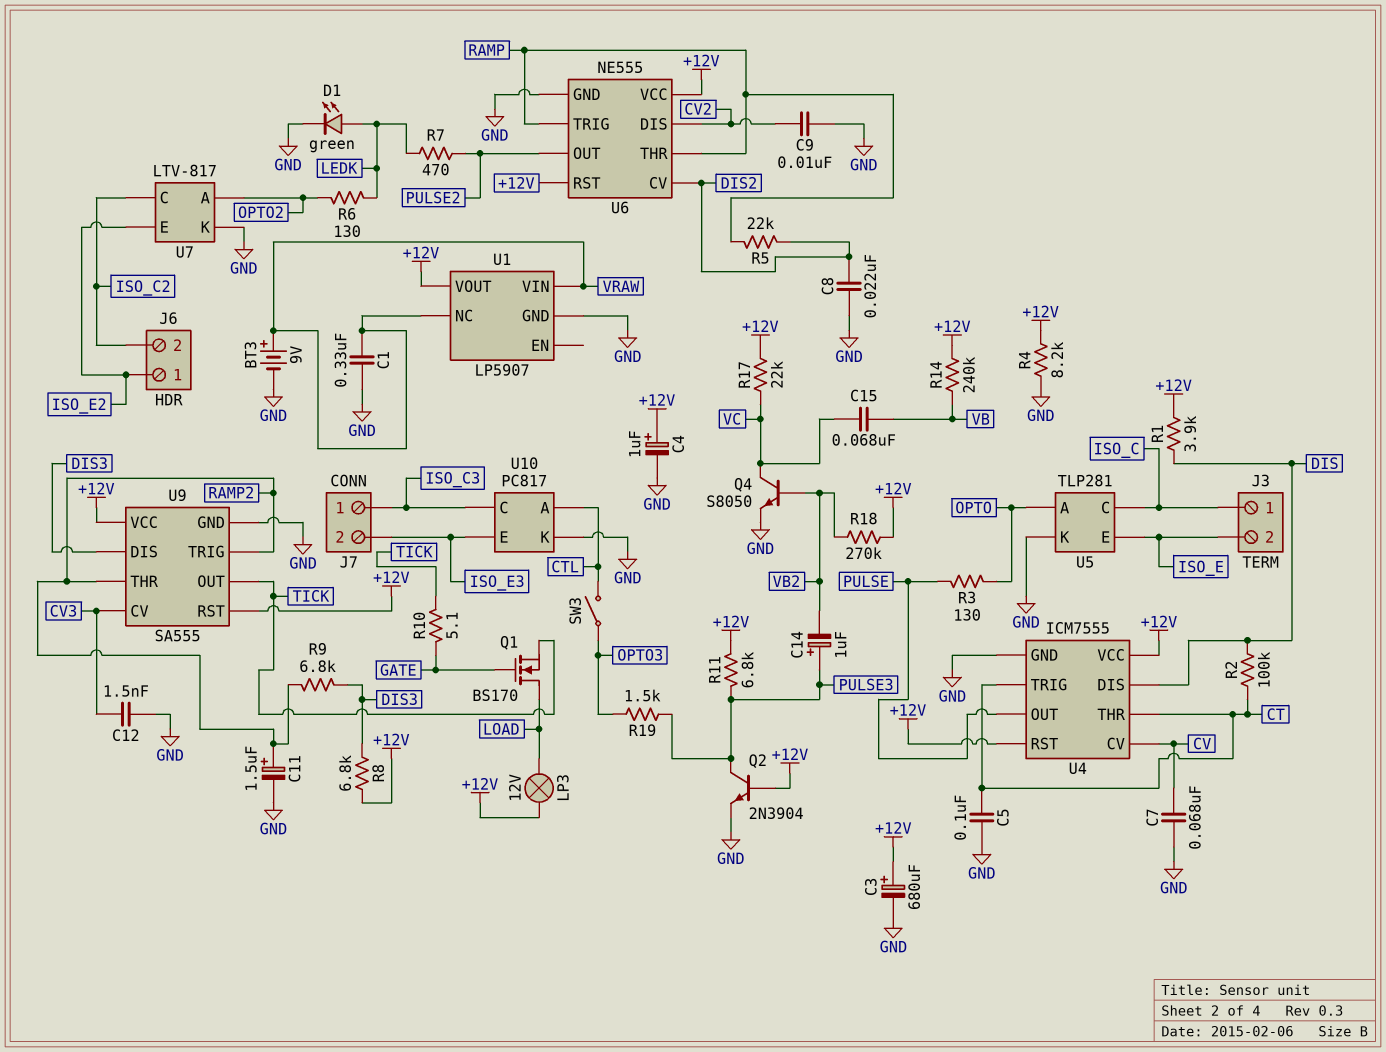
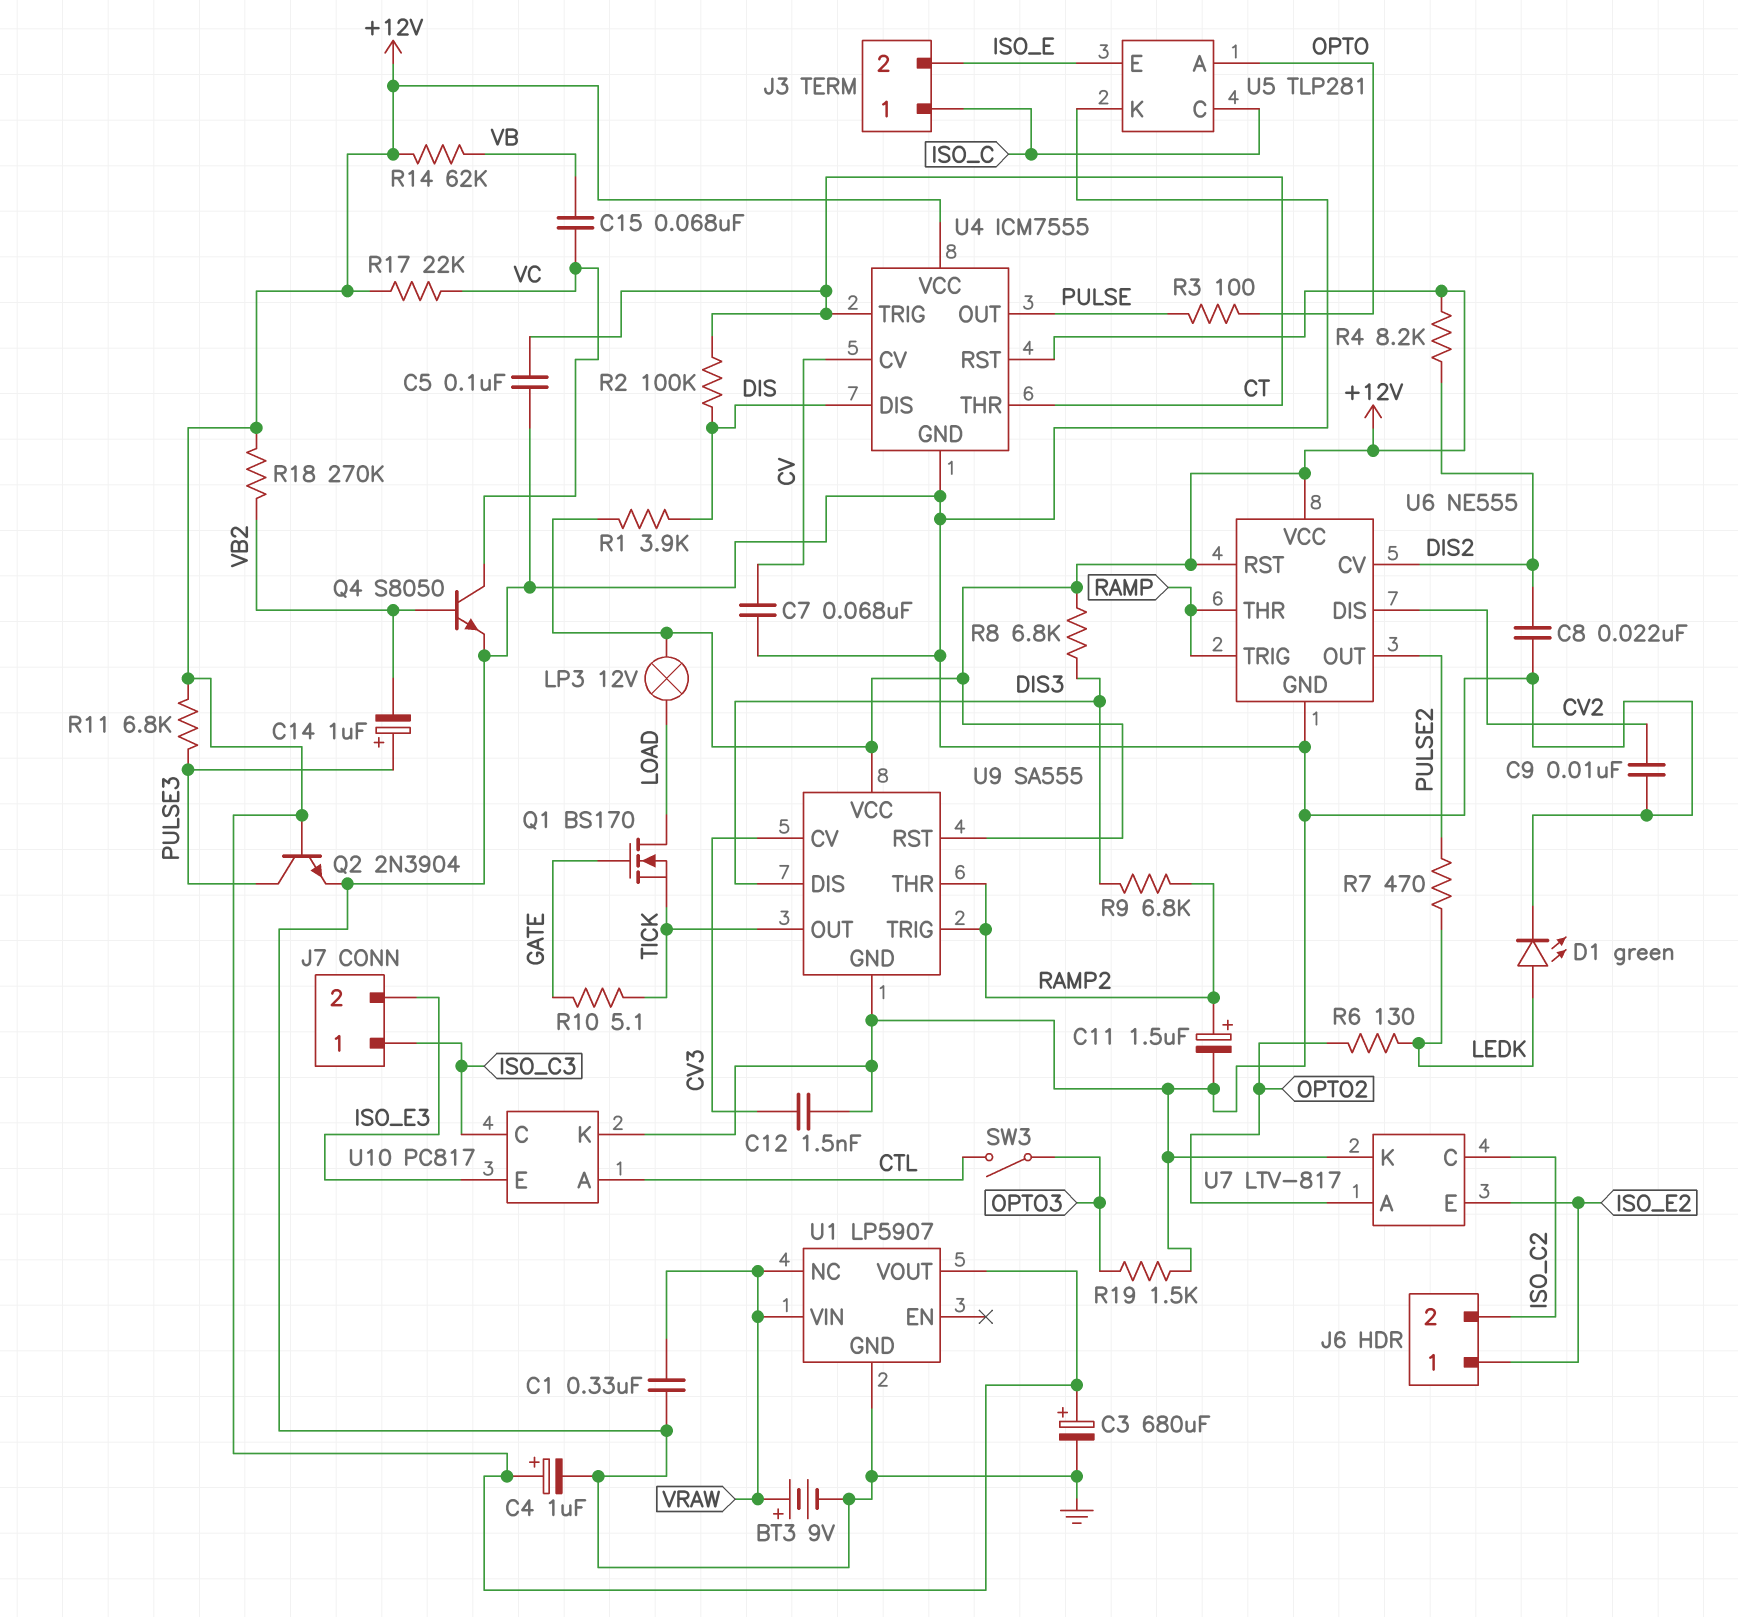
R3: 130 (OPTO, PULSE) -> 100 (OPTO, PULSE)
R4: 8.2k (+12V, GND) -> 8.2k (+12V, DIS2)
R5: 22k (DIS2, RAMP) -> none
R14: 240k (+12V, VB) -> 62k (+12V, VB)
R19: 1.5k (OPTO3, PULSE3) -> 1.5k (GND, OPTO3)

